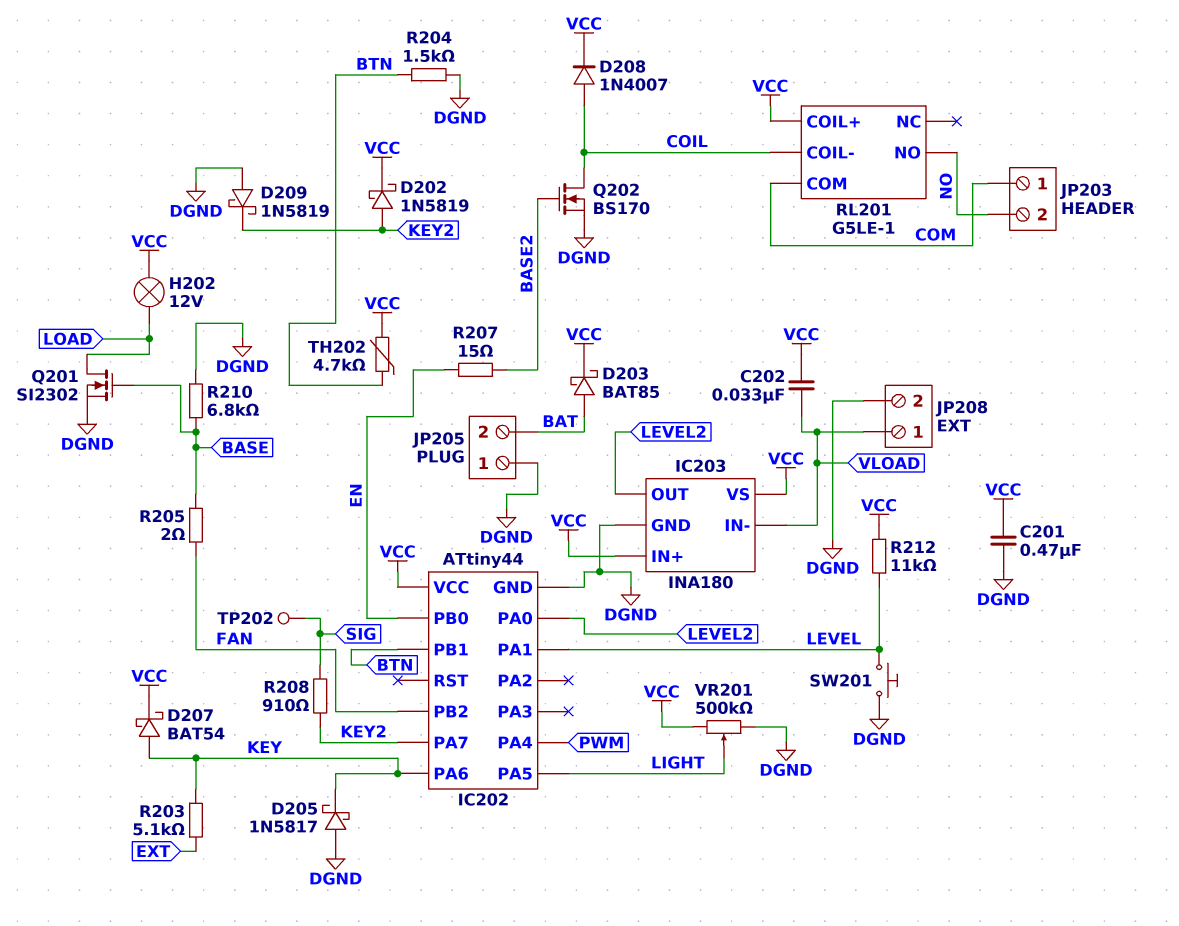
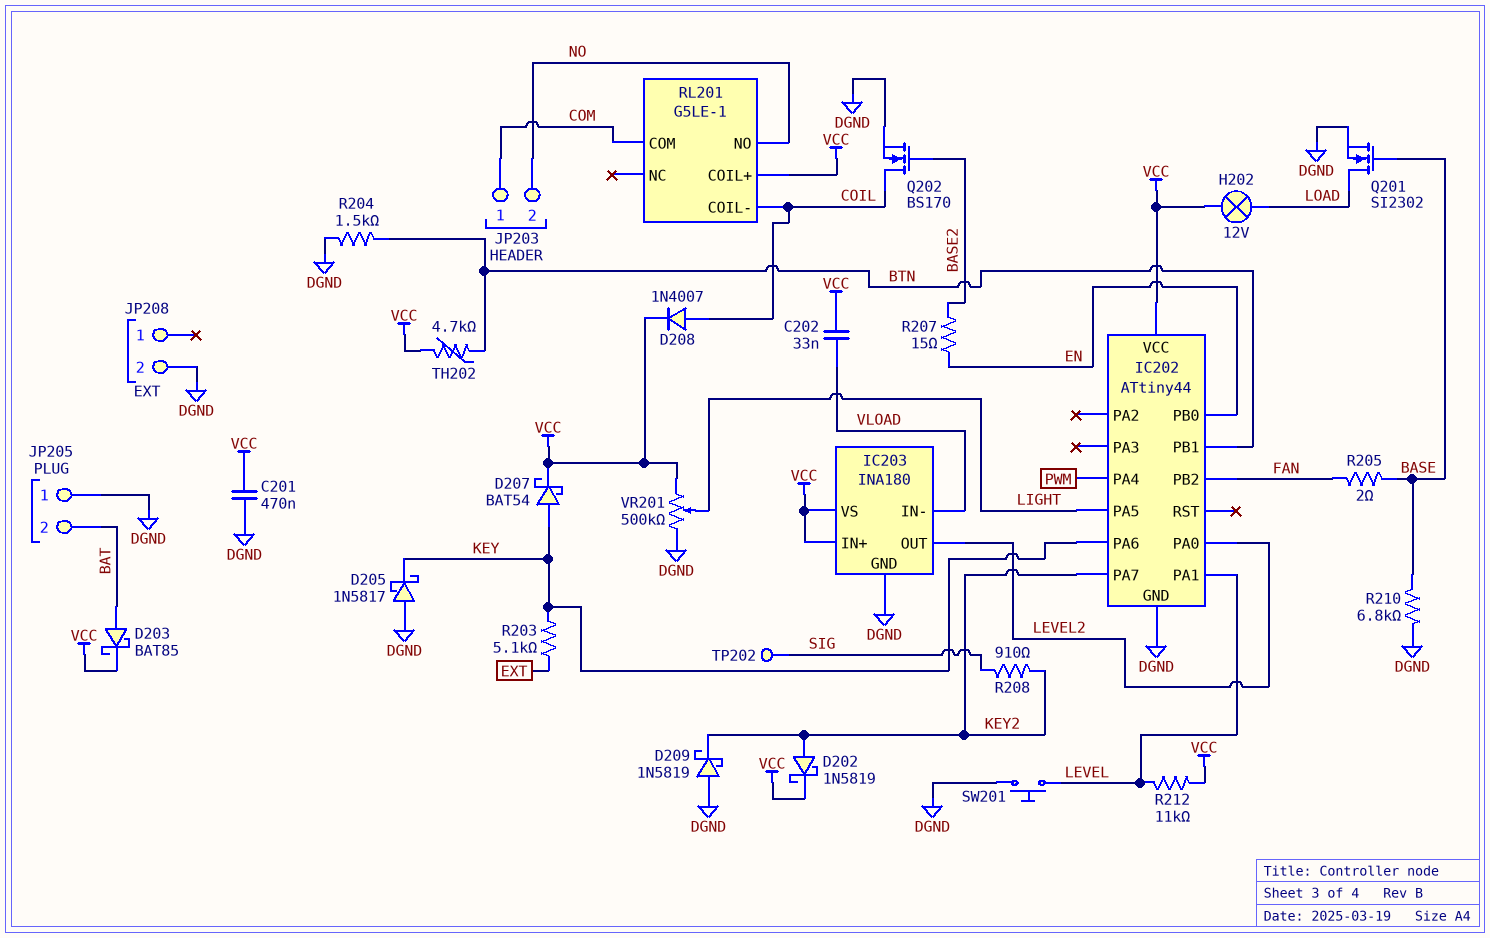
JP208 pin 1: VLOAD -> none

